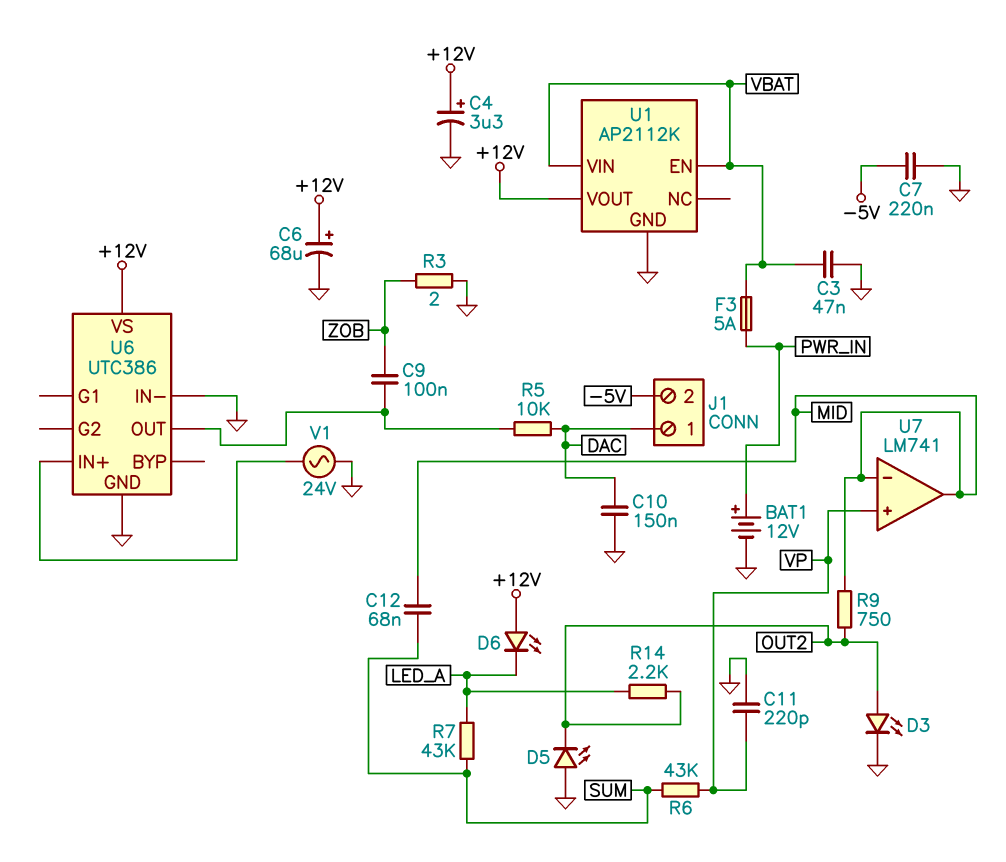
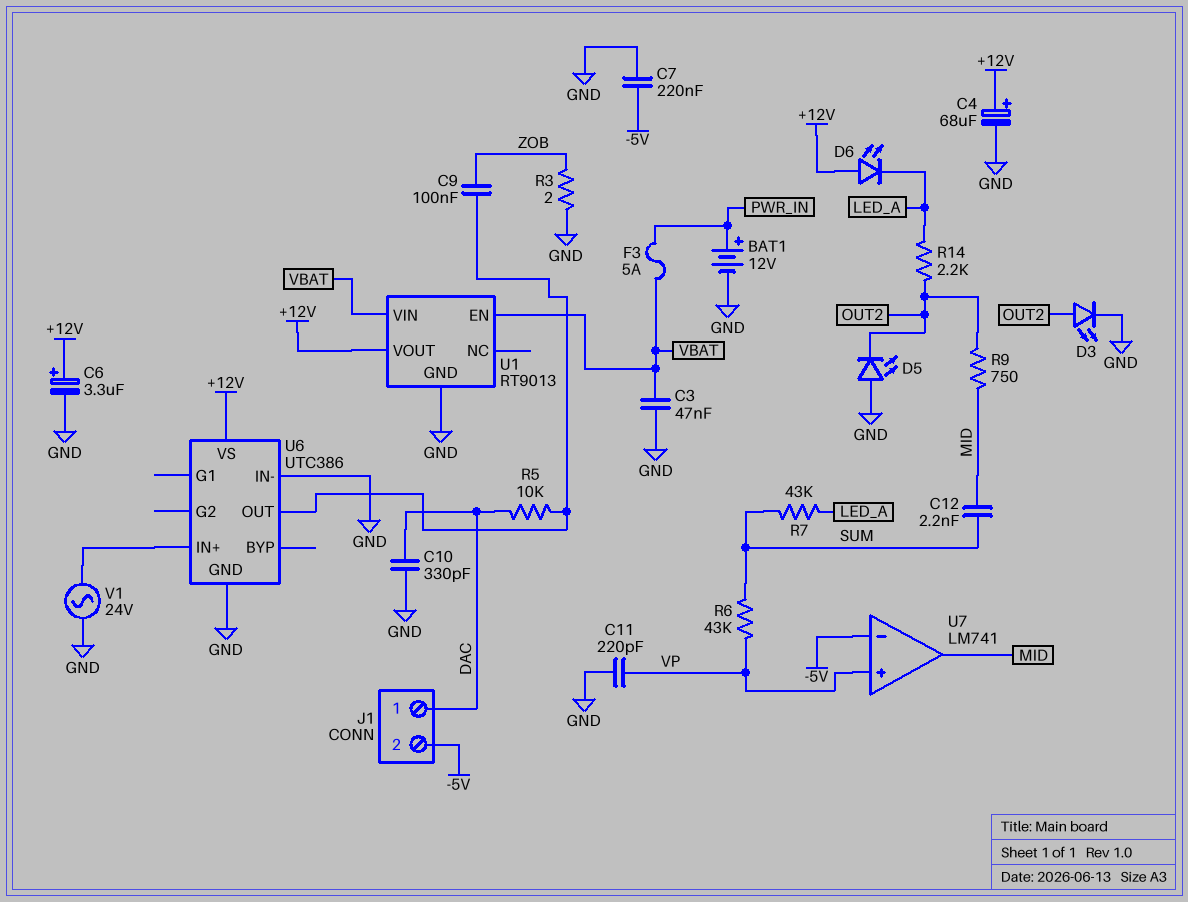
C4: 3.3uF (plus +12V, minus GND) -> 68uF (plus +12V, minus GND)
C6: 68uF (plus +12V, minus GND) -> 3.3uF (plus +12V, minus GND)
C10: 150nF (DAC, GND) -> 330pF (DAC, GND)
C12: 68nF (MID, SUM) -> 2.2nF (MID, SUM)
U1: AP2112K -> RT9013
U7 pin in-: MID -> -5V

